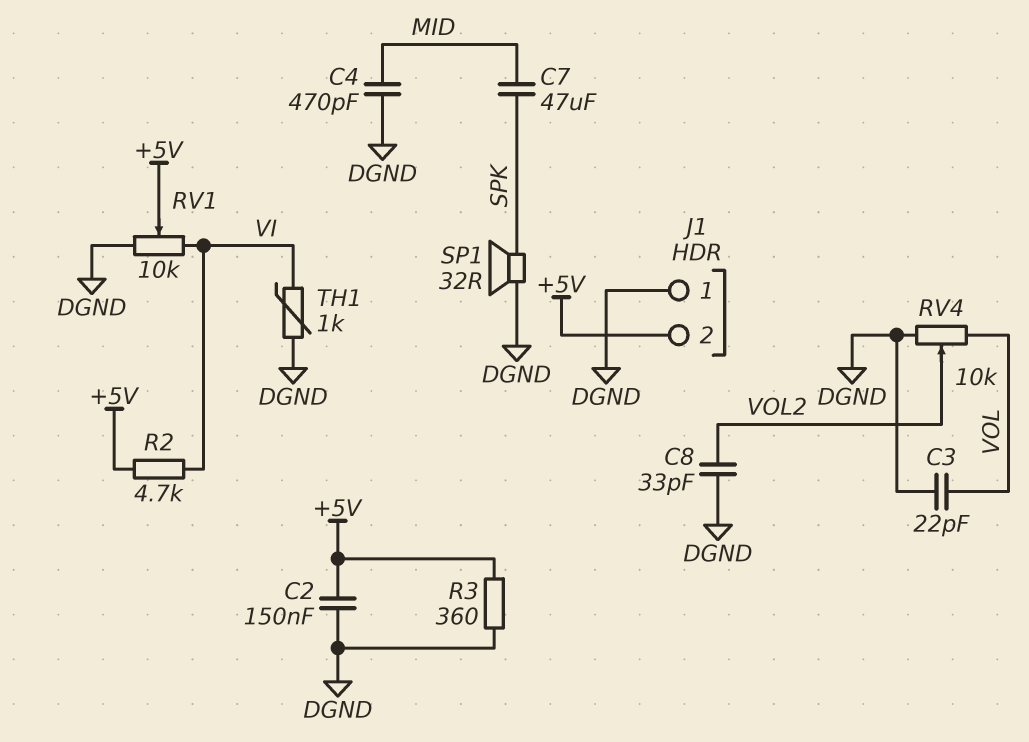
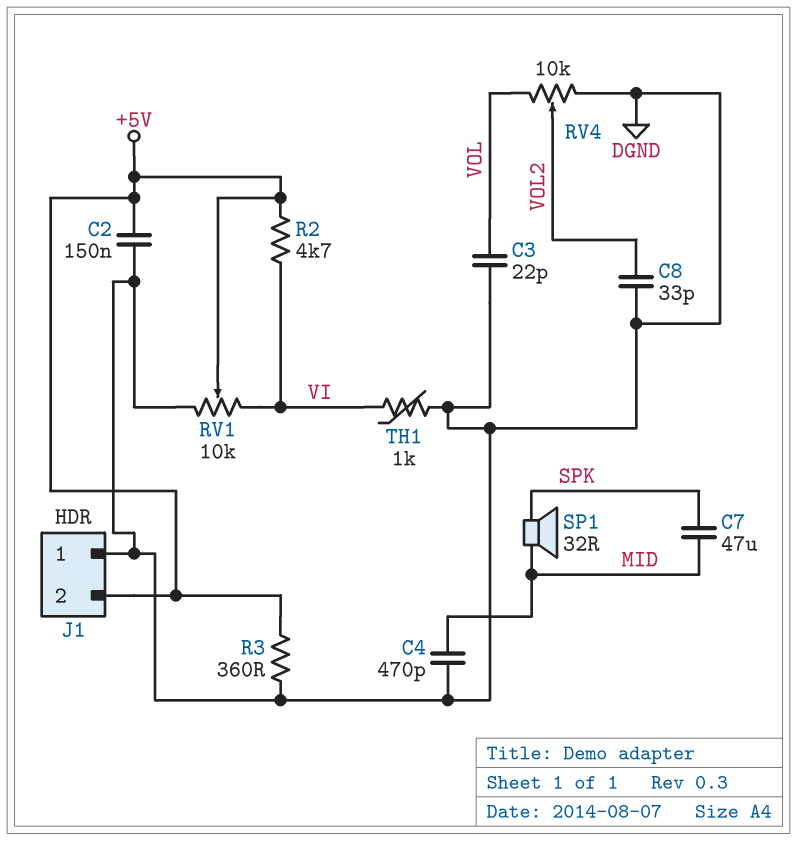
SP1: speaker 32R (DGND, SPK) -> speaker 32R (MID, SPK)

